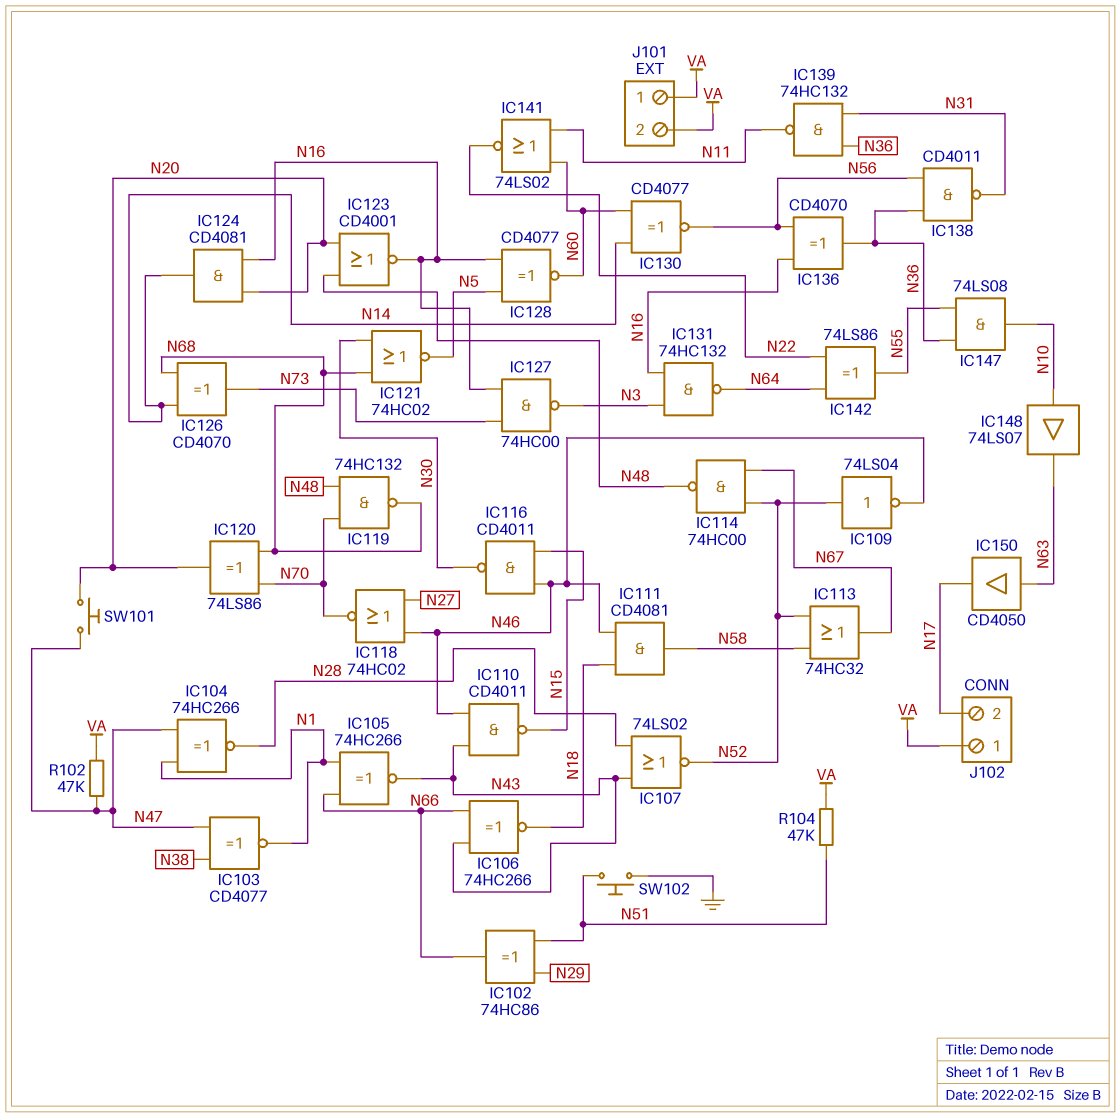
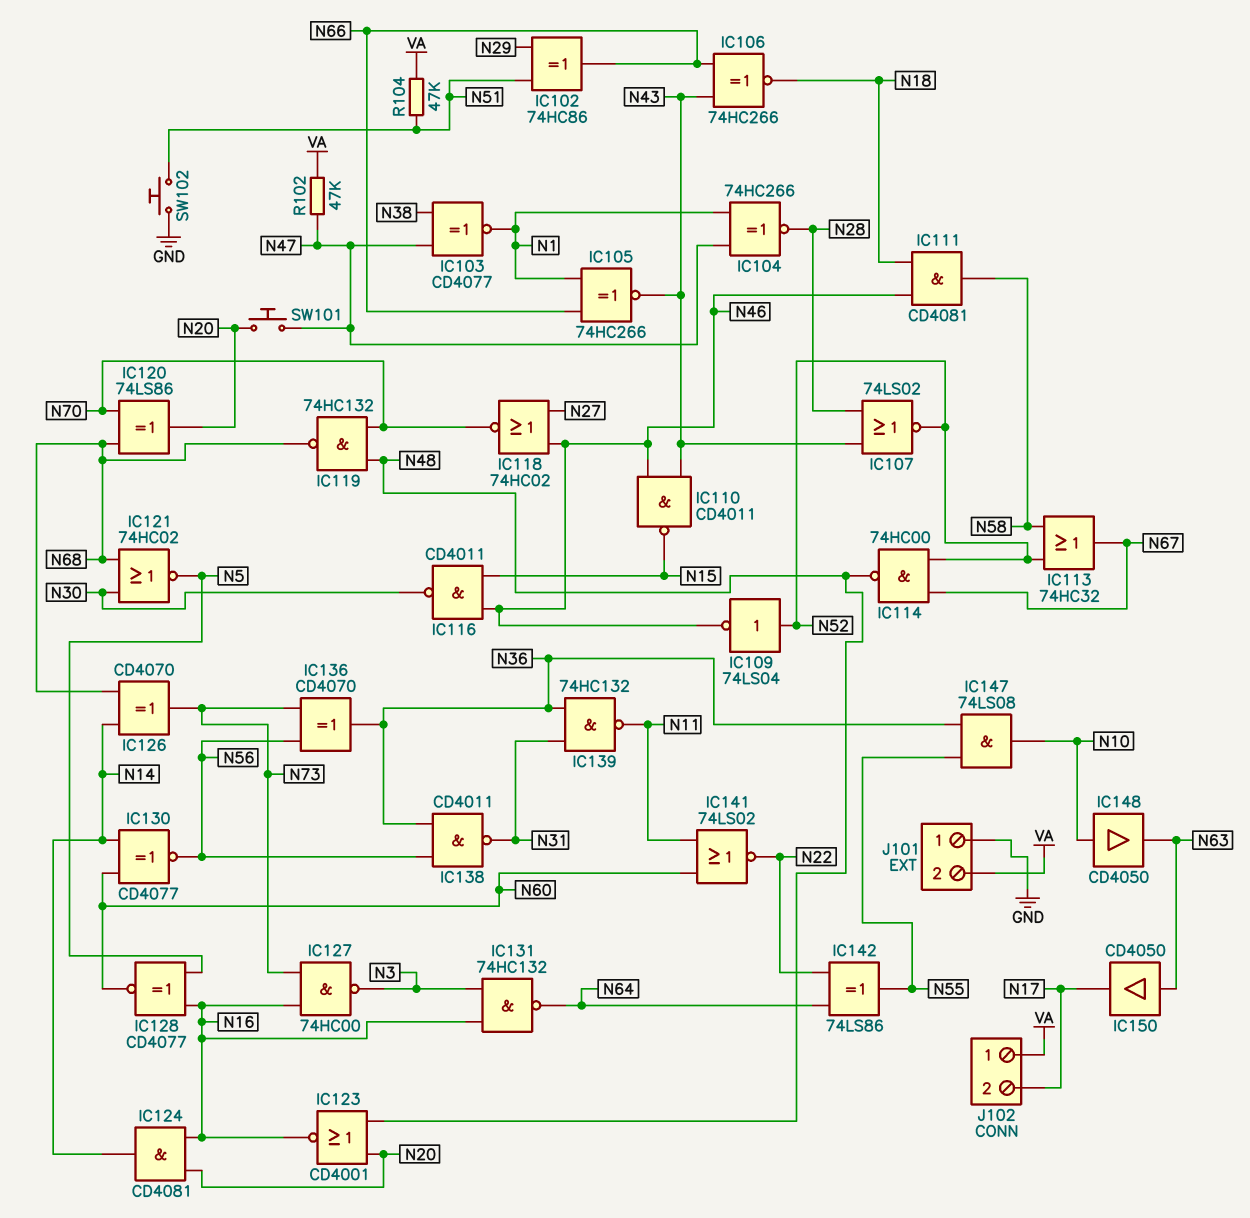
IC136: XOR CD4070 (in N16, in N56, out N36) -> XOR CD4070 (in N56, in N73, out N36)
IC148: buffer 74LS07 (in N10, out N63) -> buffer CD4050 (in N10, out N63)
J101 pin 1: VA -> GND

